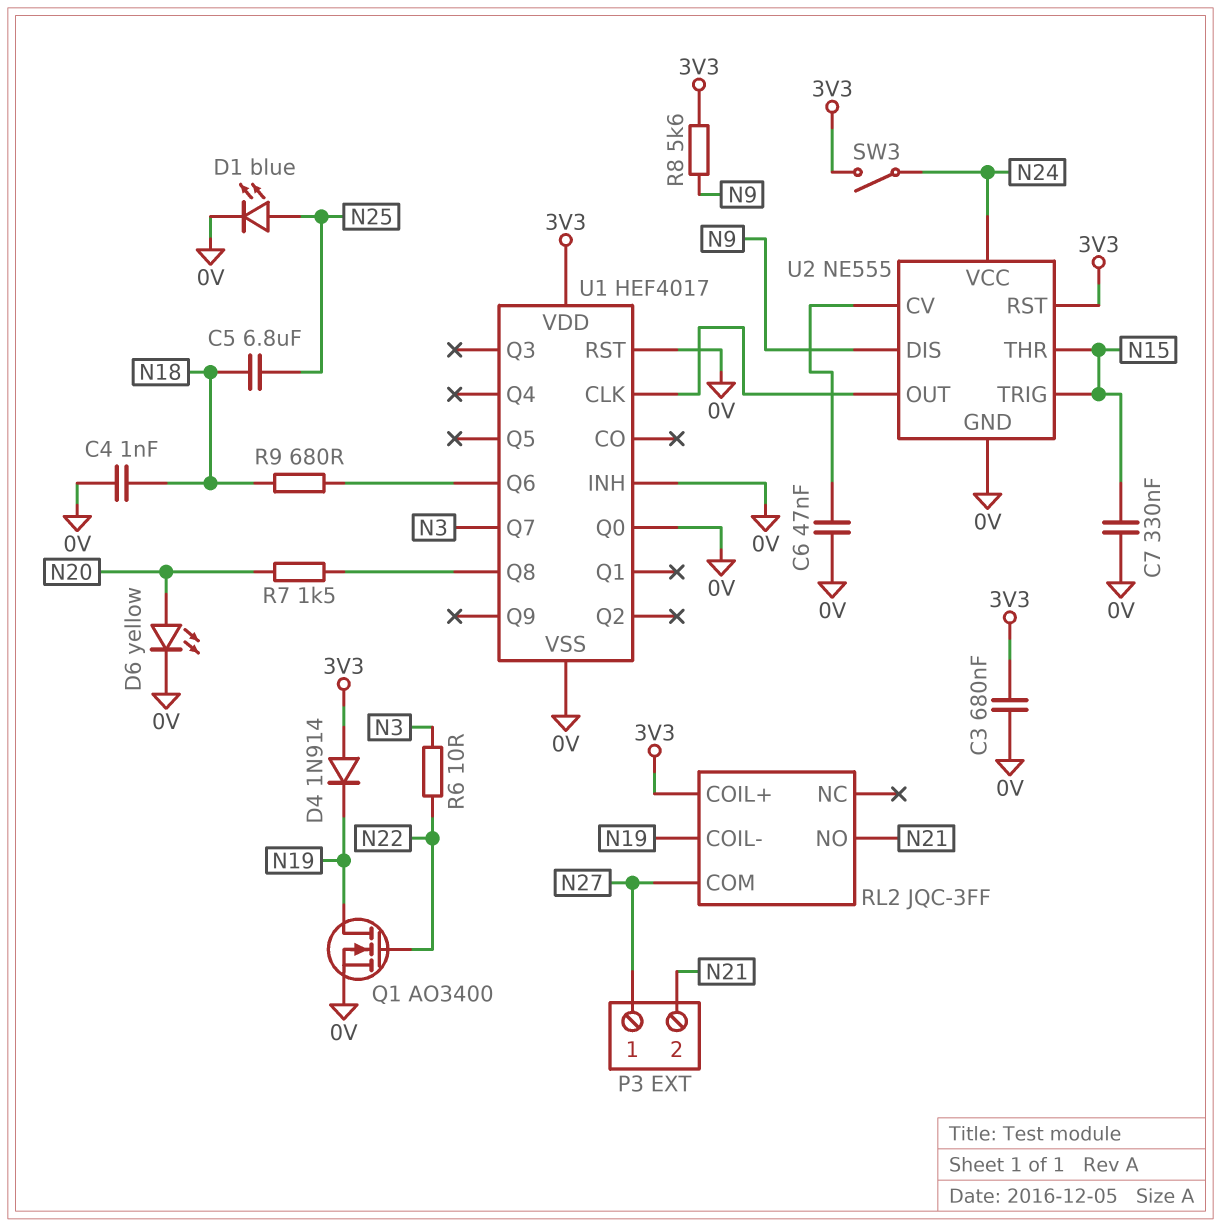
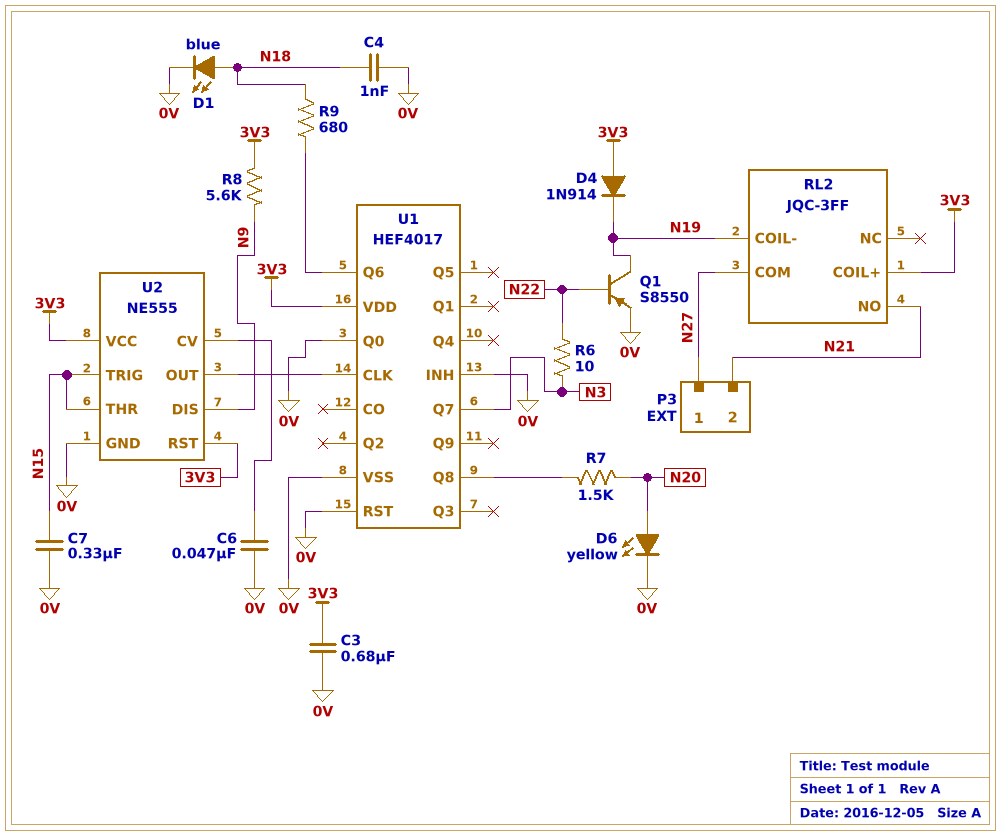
C5: 6.8uF (N18, N25) -> none
D1: LED blue (A N25, K 0V) -> LED blue (A N18, K 0V)
Q1: NMOS AO3400 (G N22, D N19, S 0V) -> PNP S8550 (B N22, C N19, E 0V)
SW3: switch (3V3, N24) -> none
U2 pin VCC: N24 -> 3V3

